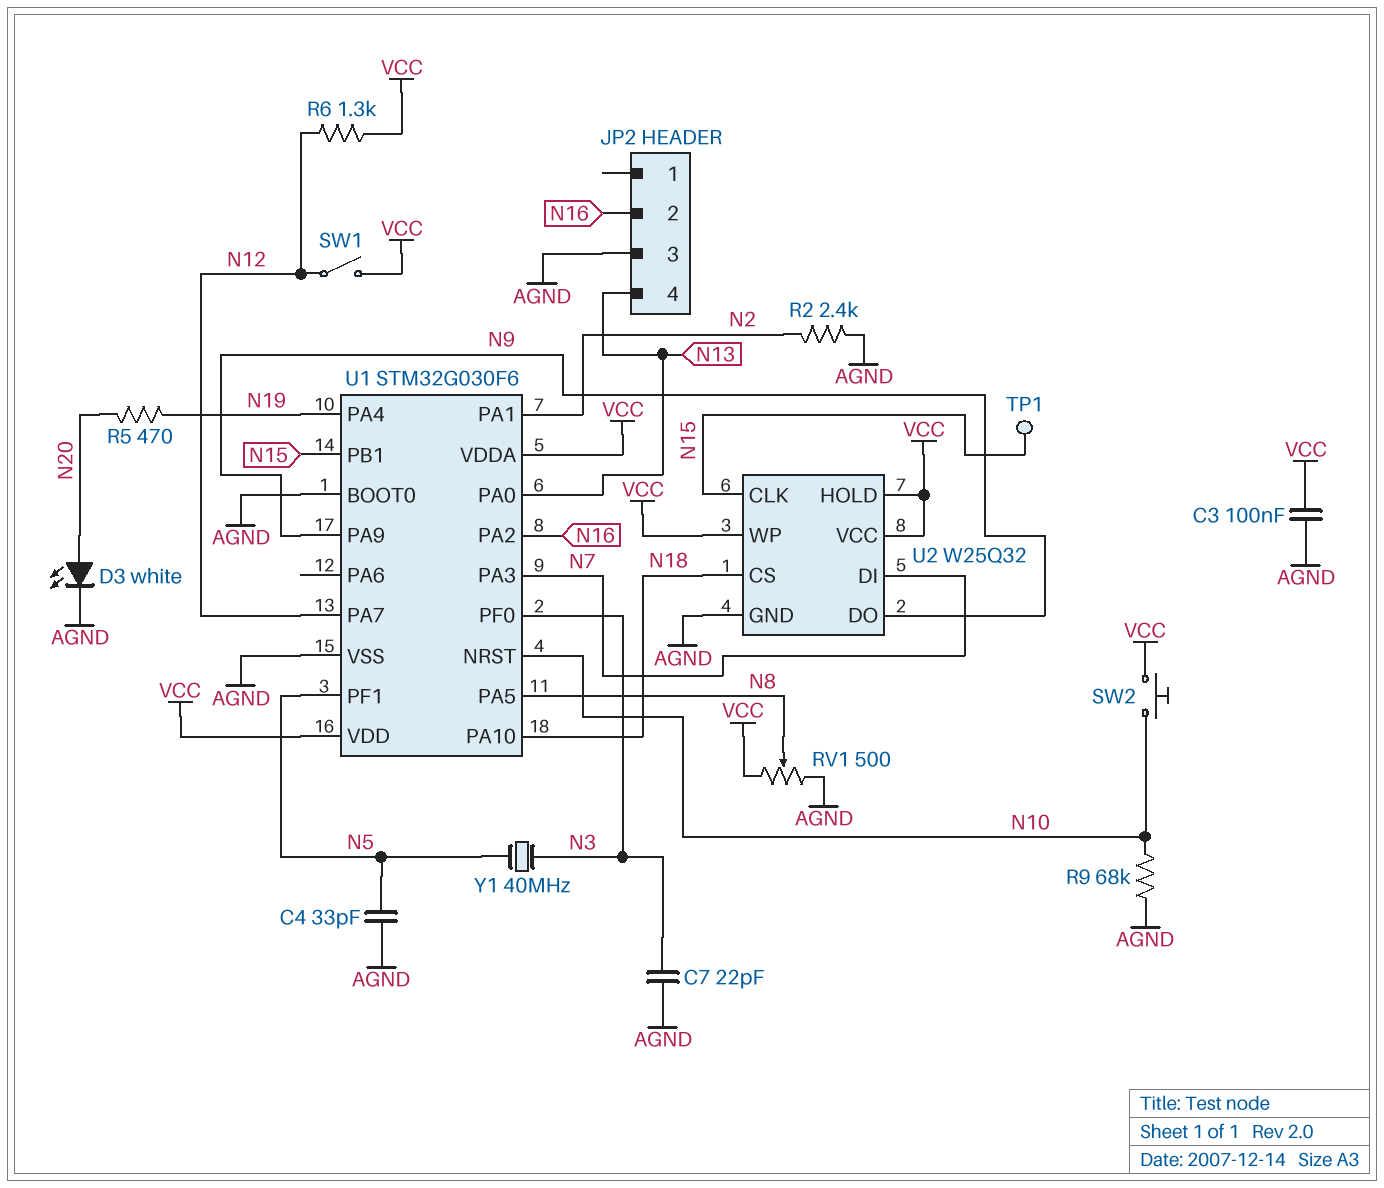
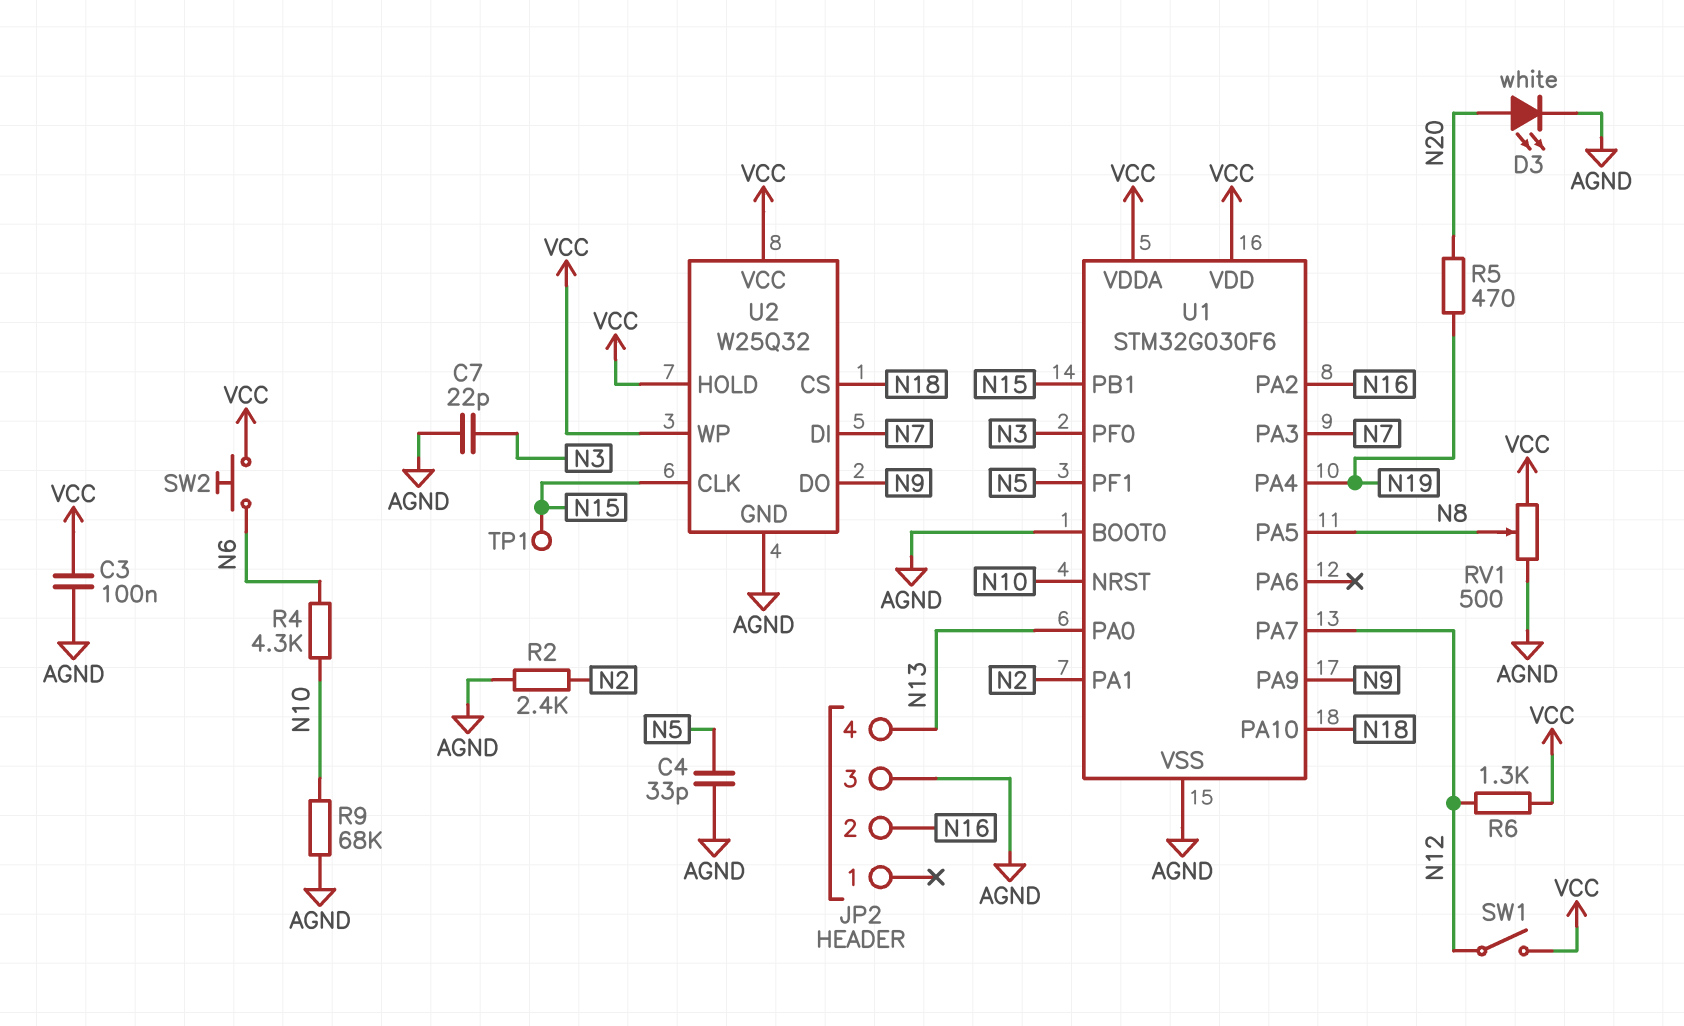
R4: none -> 4.3k (N6, N10)
SW2: button (N10, VCC) -> button (N6, VCC)
Y1: 40MHz (N3, N5) -> none

